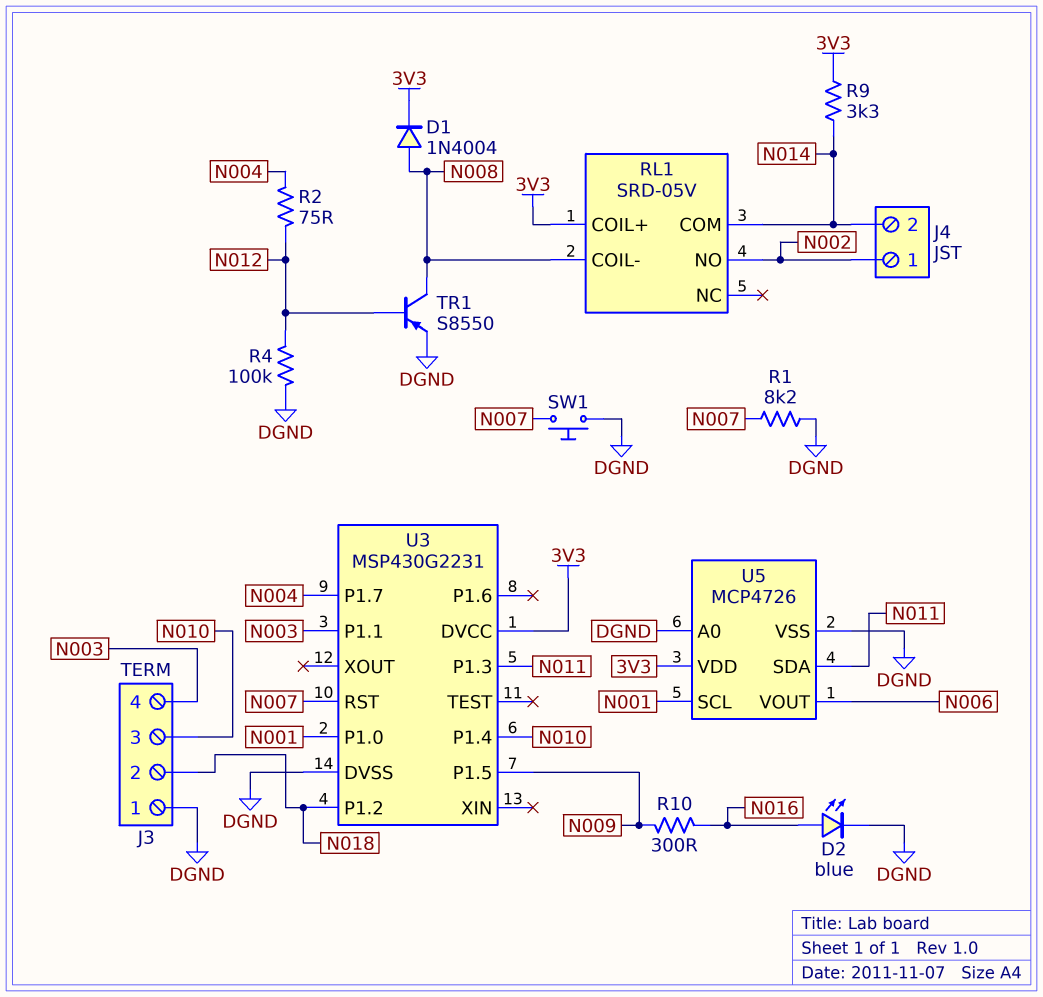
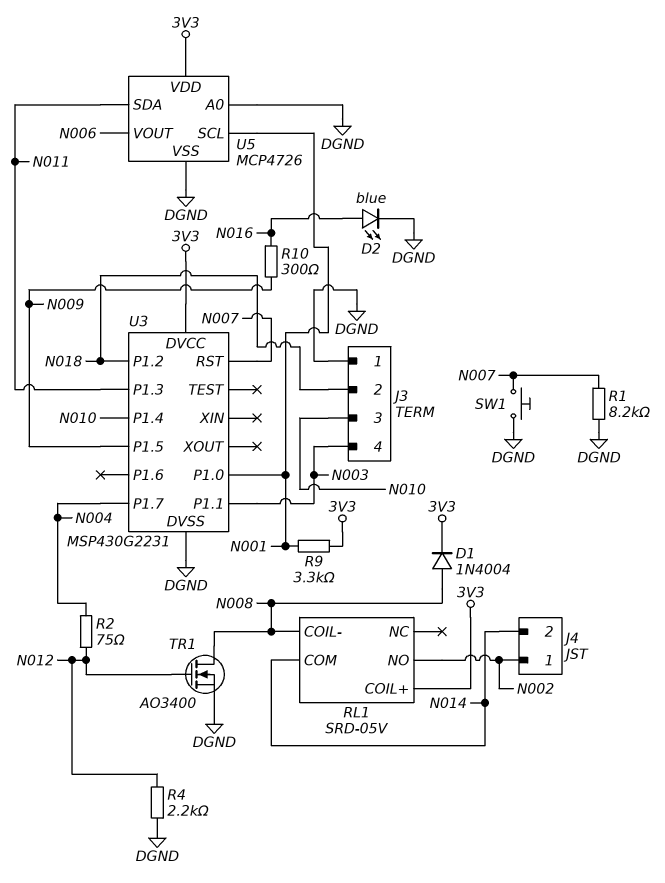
R4: 100k (DGND, N012) -> 2.2k (DGND, N012)
R9: 3.3k (3V3, N014) -> 3.3k (3V3, N001)
TR1: PNP S8550 (B N012, C N008, E DGND) -> NMOS AO3400 (G N012, D N008, S DGND)

